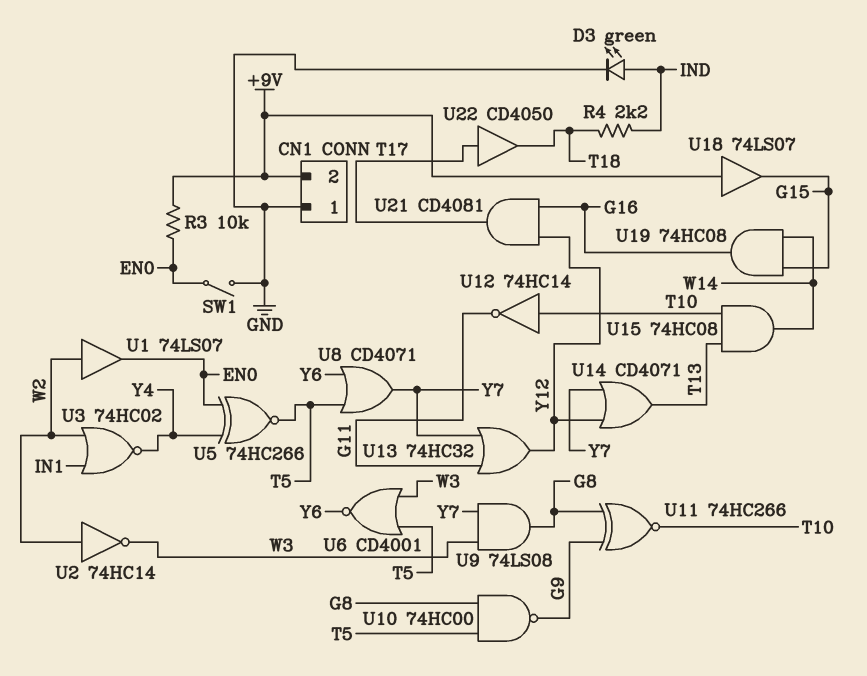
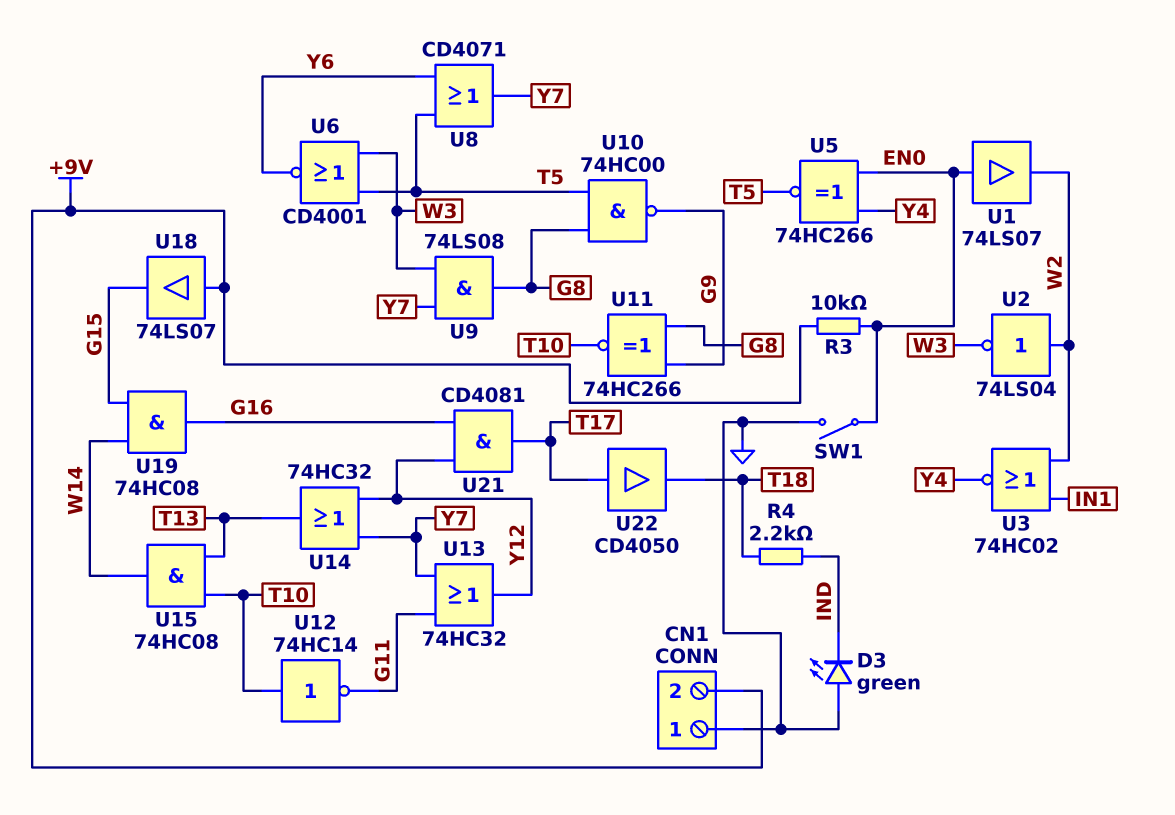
D3: LED green (A IND, K GND) -> LED green (A GND, K IND)
U1: buffer 74LS07 (in W2, out EN0) -> buffer 74LS07 (in EN0, out W2)
U2: NOT 74HC14 (in W2, out W3) -> NOT 74LS04 (in W2, out W3)
U14: OR CD4071 (in Y7, in Y12, out T13) -> OR 74HC32 (in Y7, in Y12, out T13)

